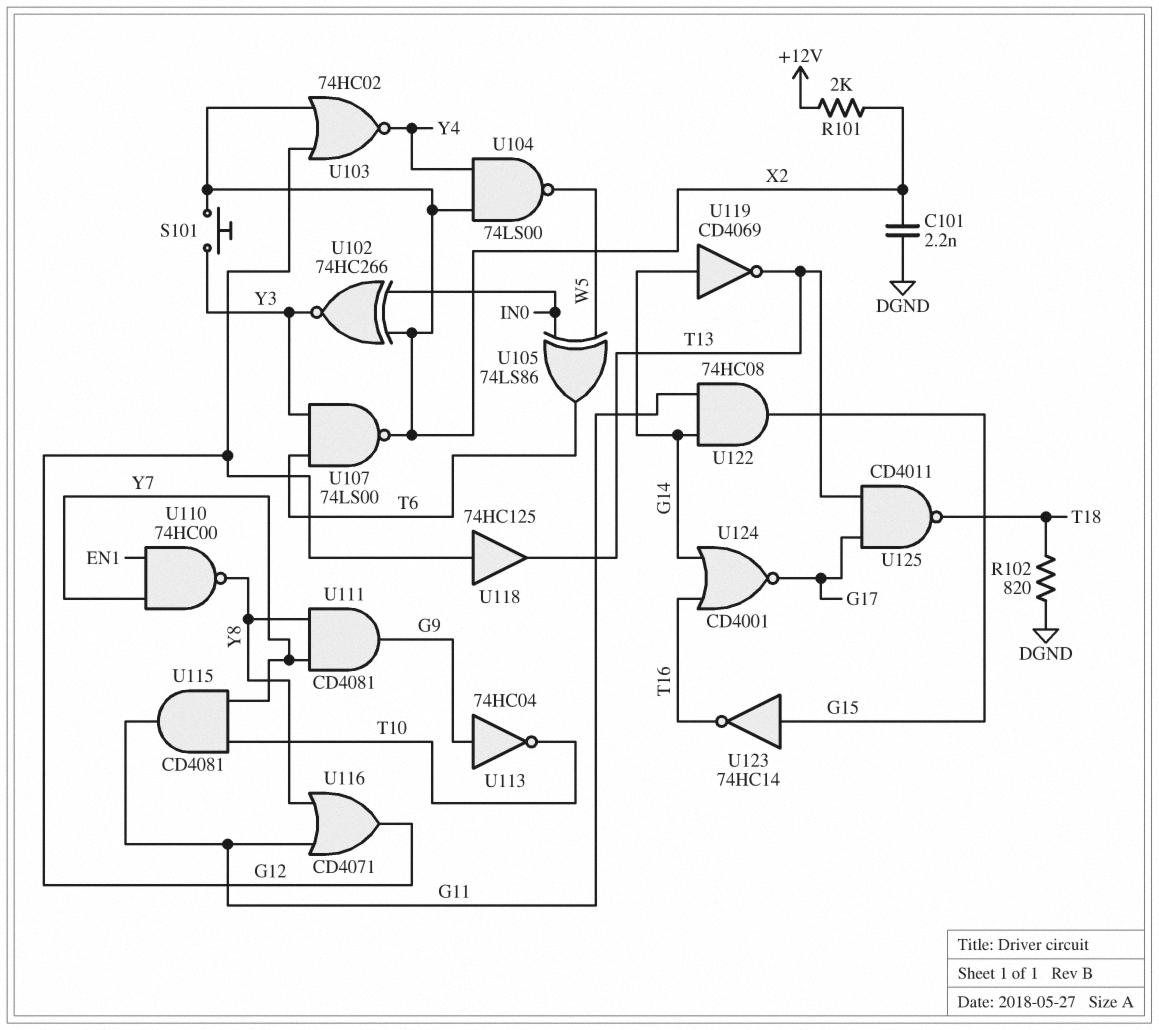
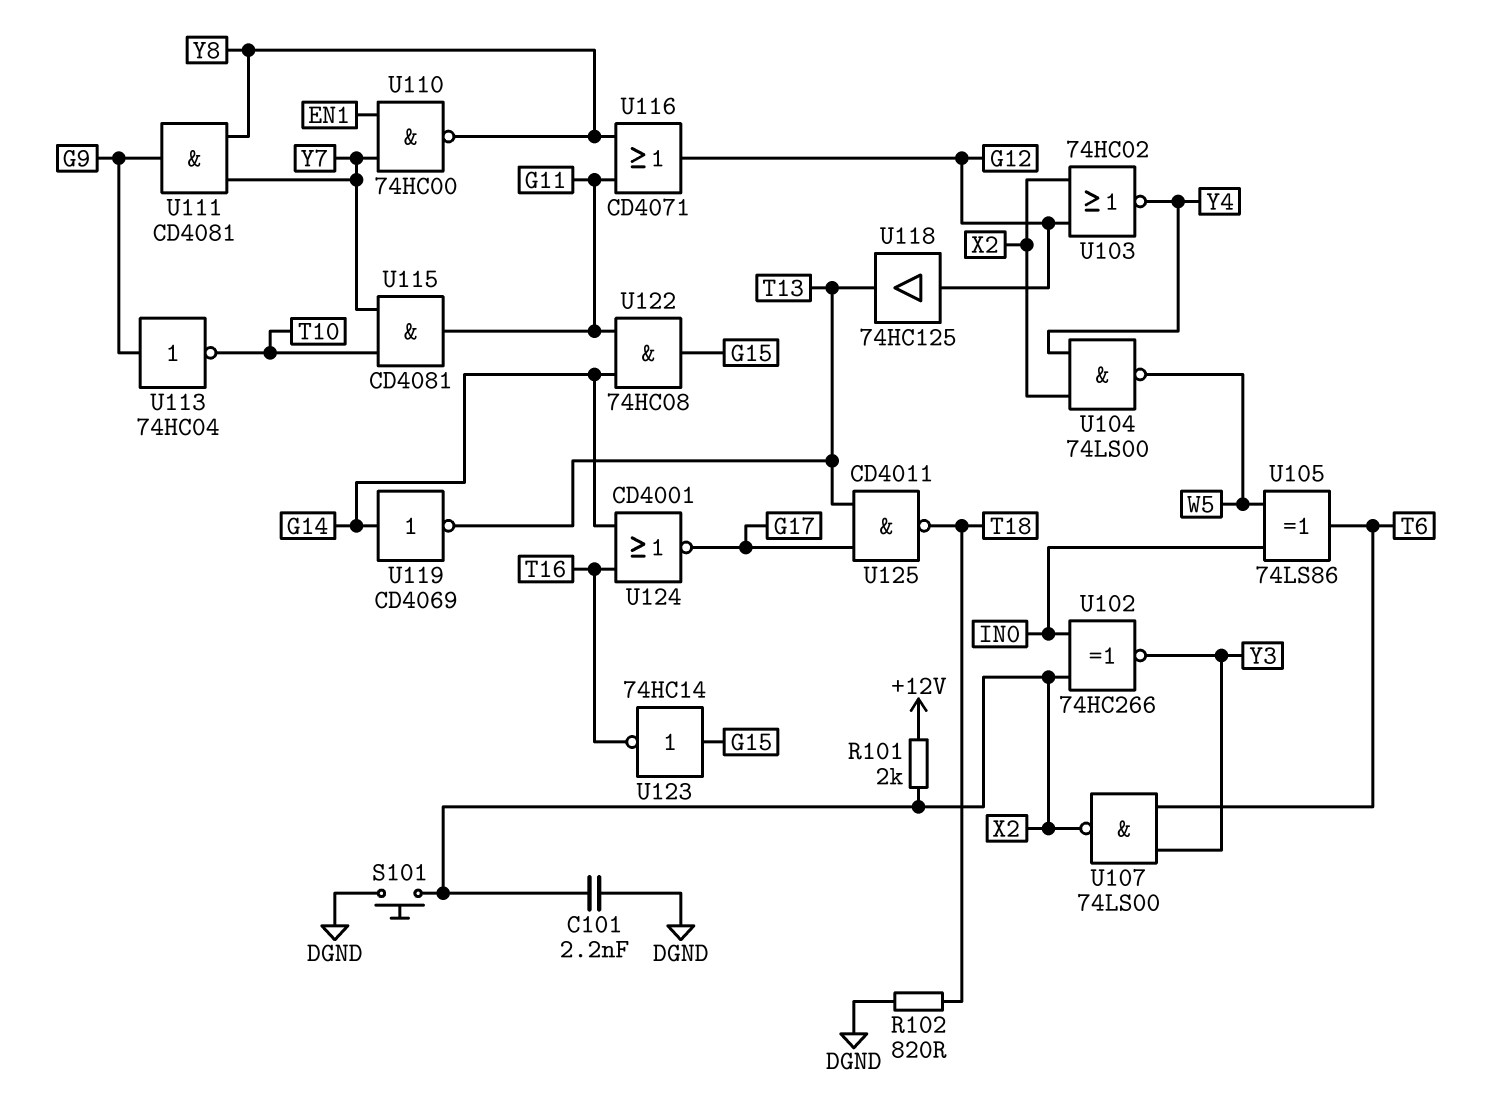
S101: button (X2, Y3) -> button (DGND, X2)

